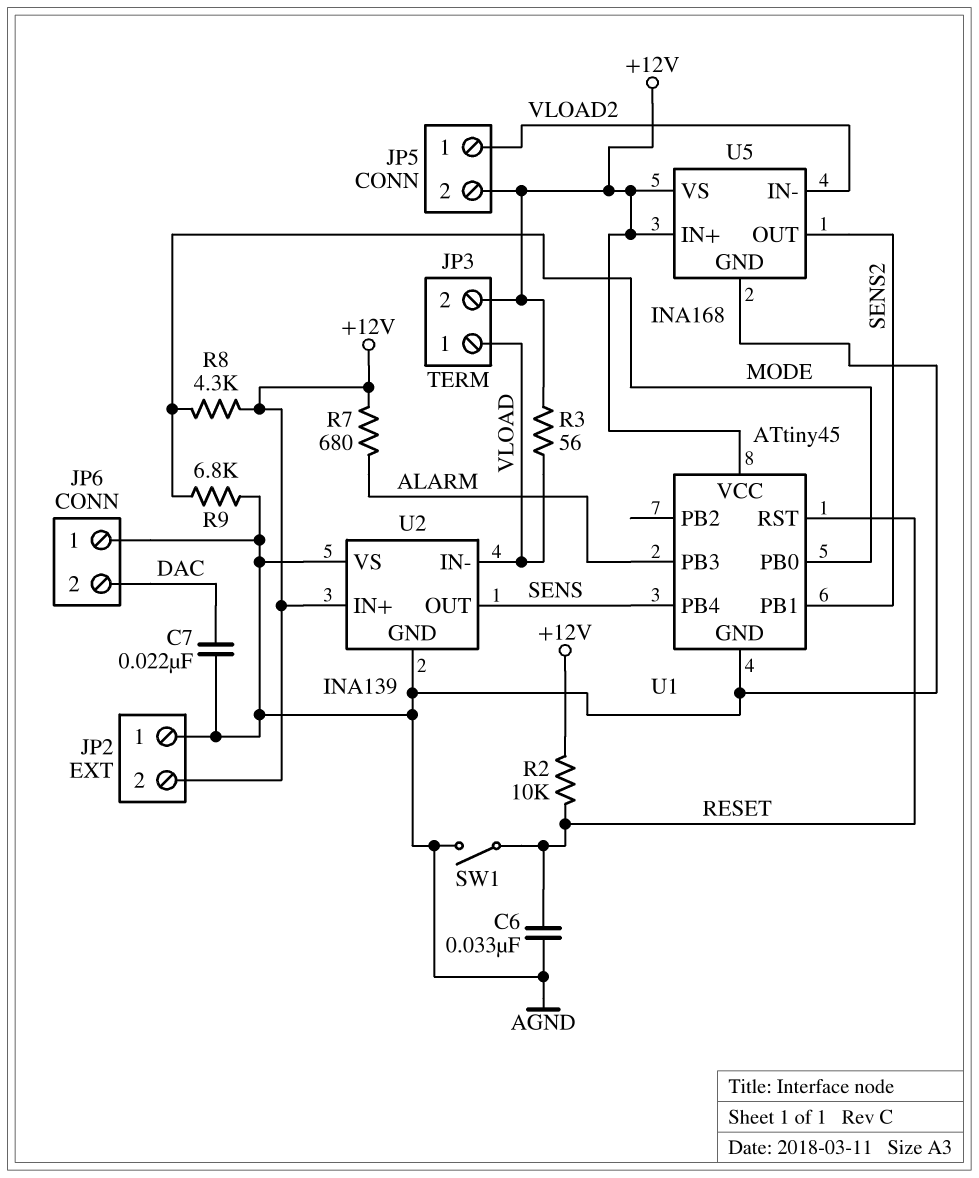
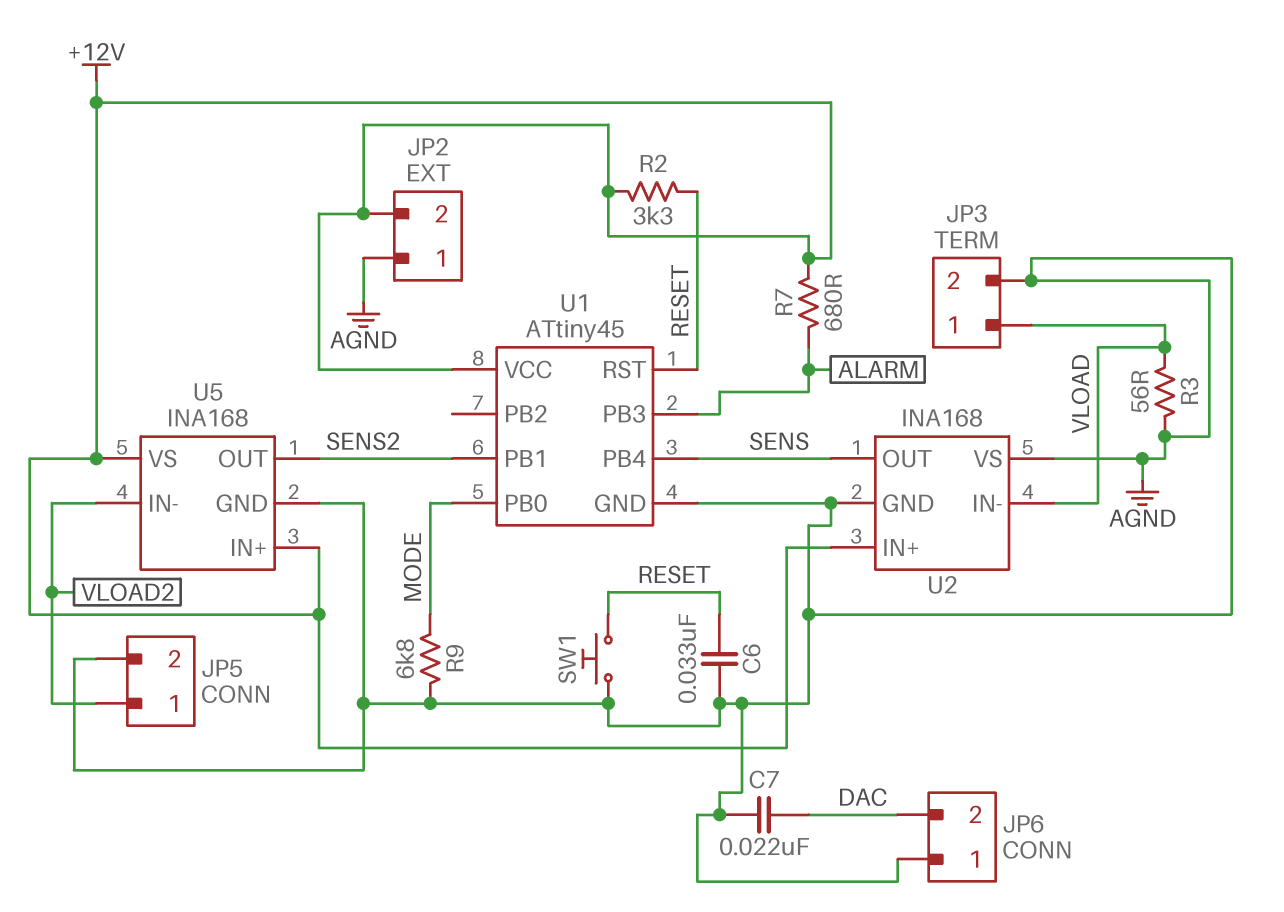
JP3 pin 2: +12V -> AGND
JP5 pin 2: +12V -> AGND
R2: 10k (+12V, RESET) -> 3.3k (+12V, RESET)
R3: 56 (+12V, VLOAD) -> 56 (AGND, VLOAD)
R8: 4.3k (+12V, MODE) -> none
SW1: switch (AGND, RESET) -> button (AGND, RESET)
U2: INA139 -> INA168

